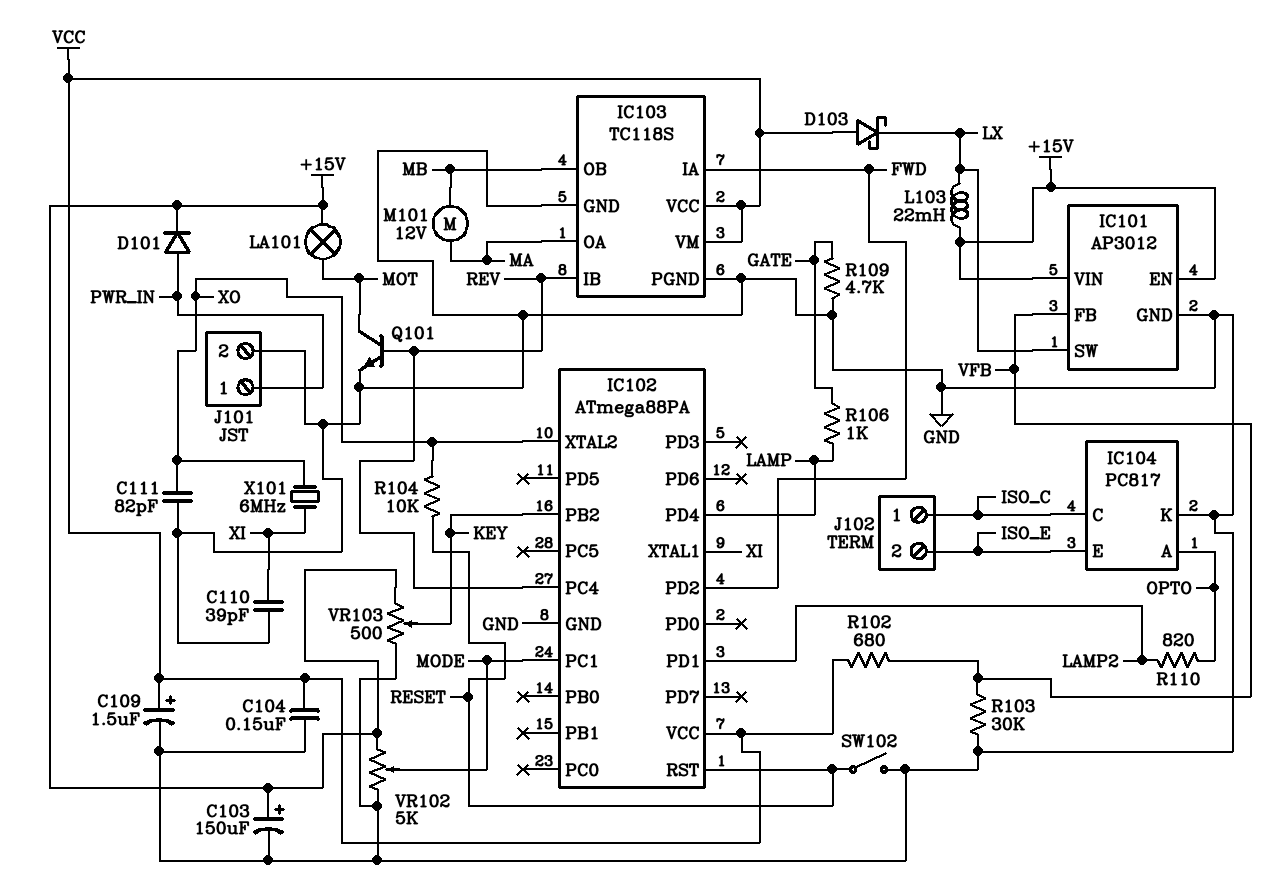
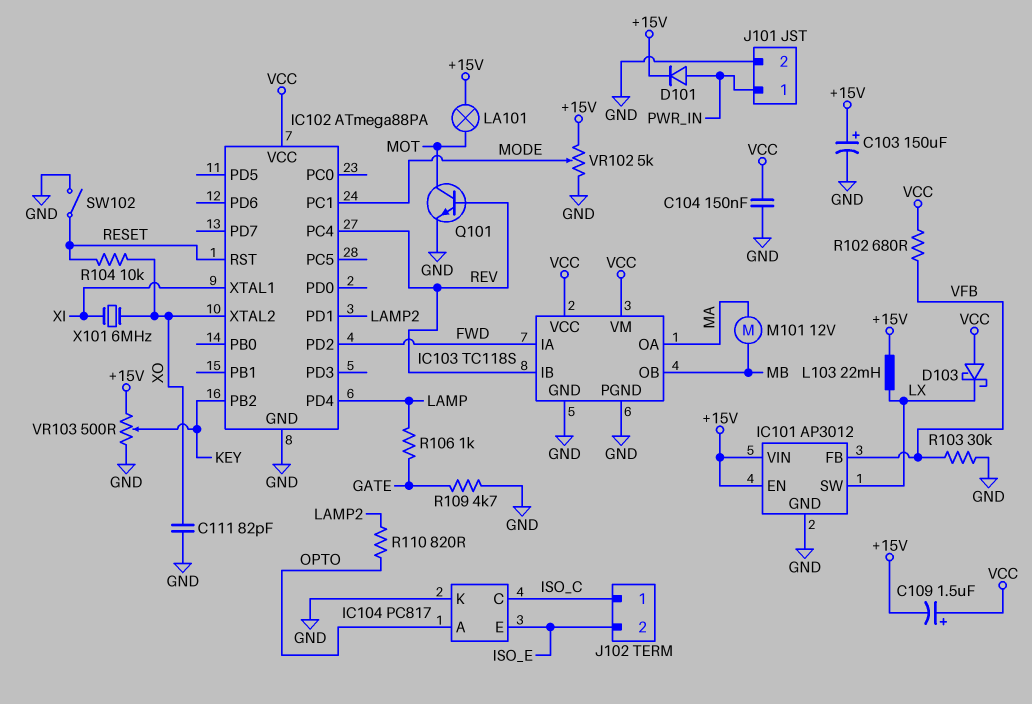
C109: 1.5uF (plus VCC, minus GND) -> 1.5uF (plus VCC, minus +15V)
C110: 39pF (GND, XI) -> none

